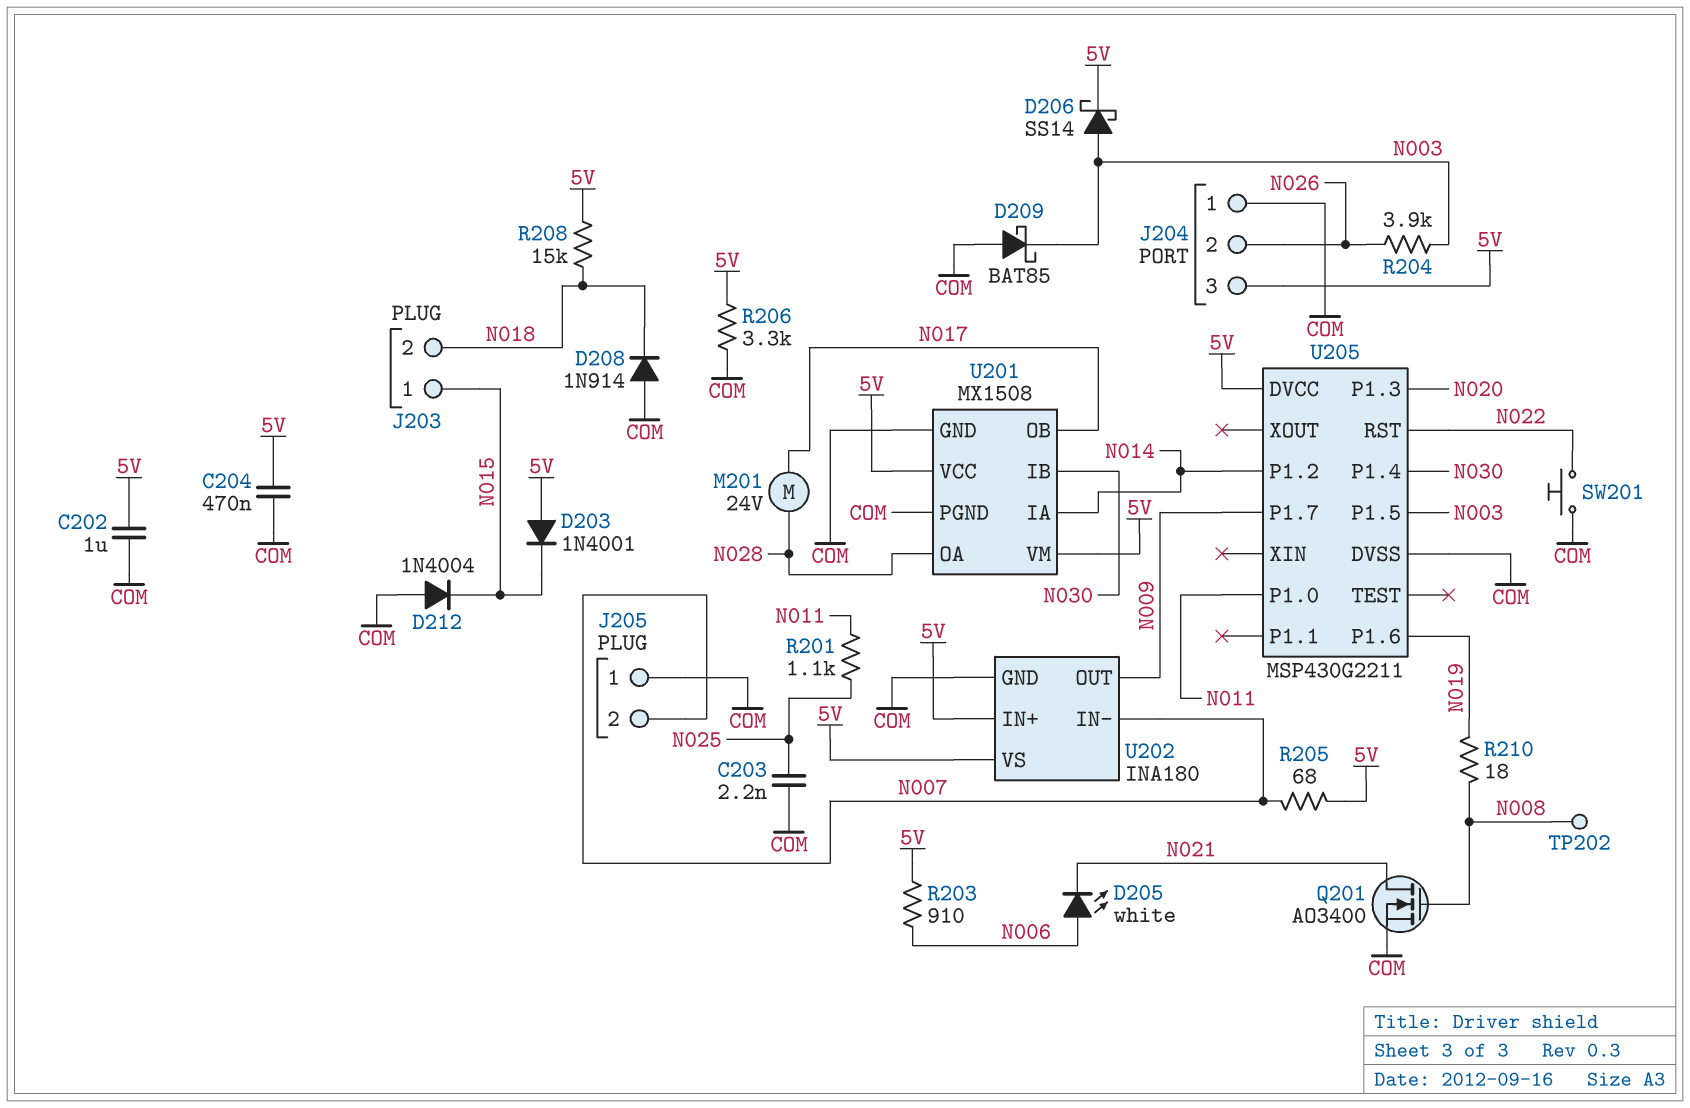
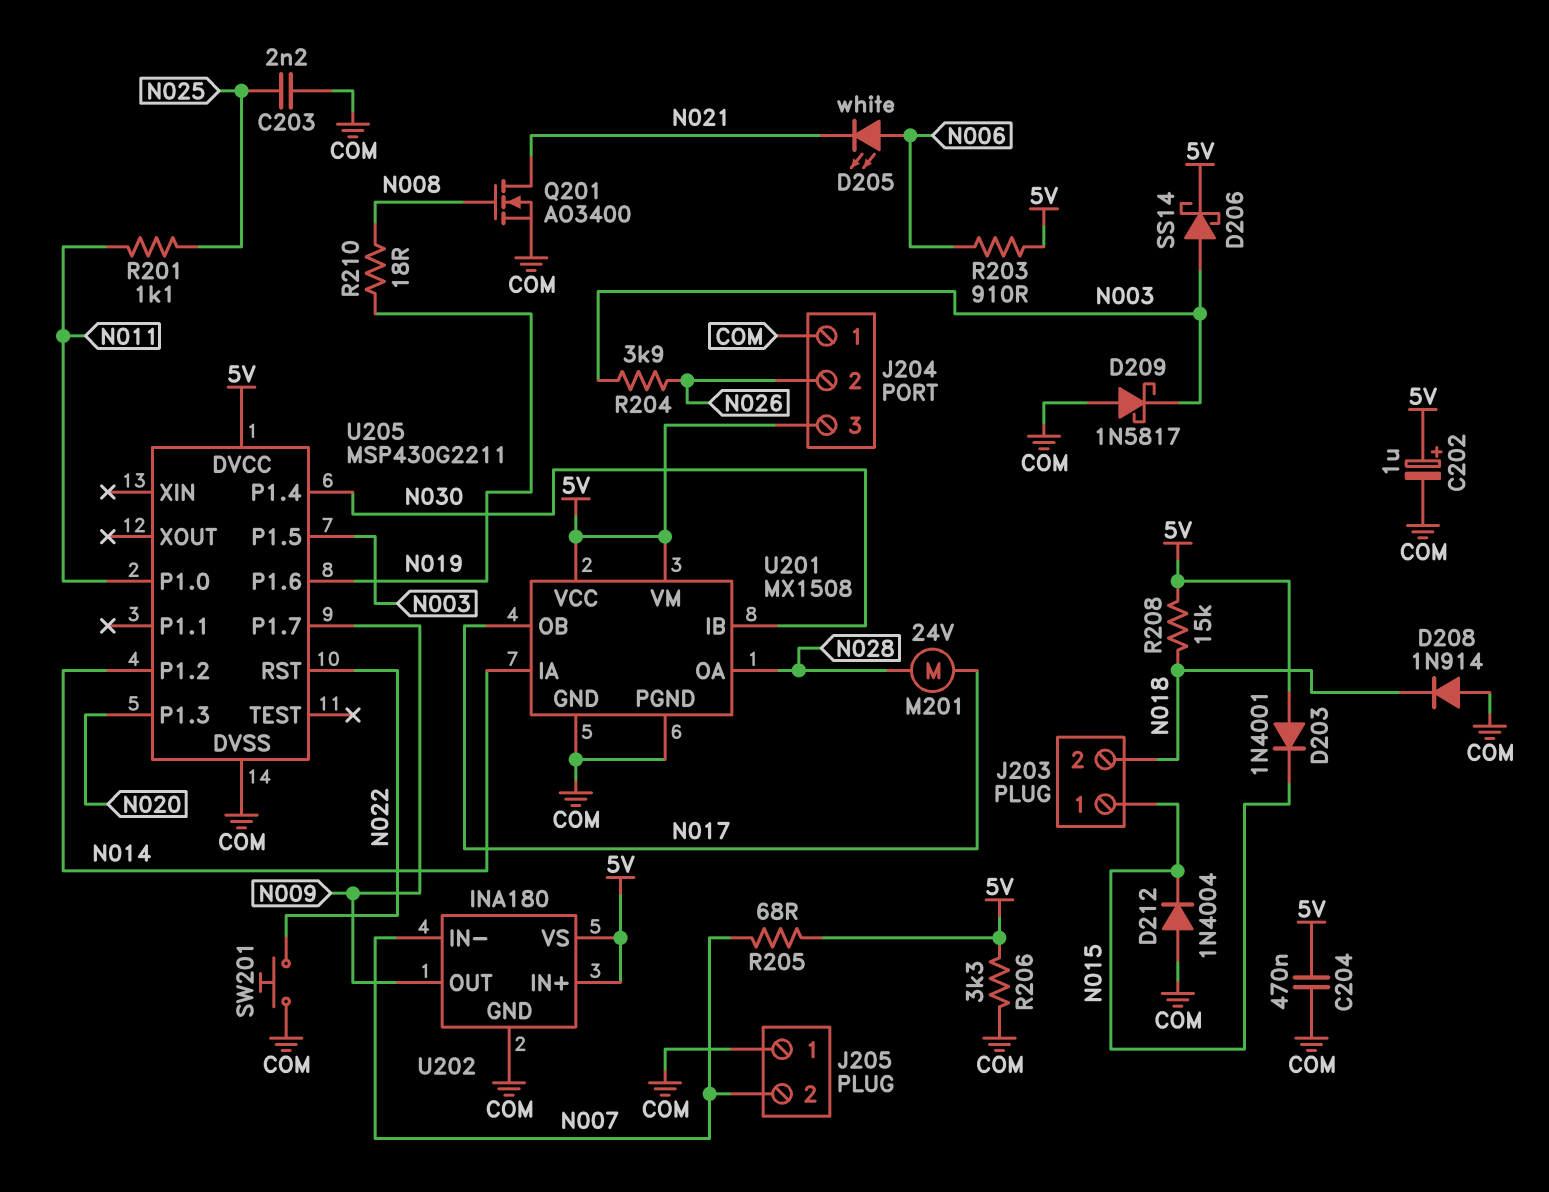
C202: 1uF (5V, COM) -> 1uF (plus 5V, minus COM)
D209: schottky BAT85 (A COM, K N003) -> schottky 1N5817 (A COM, K N003)
TP202: test point (N008) -> none

